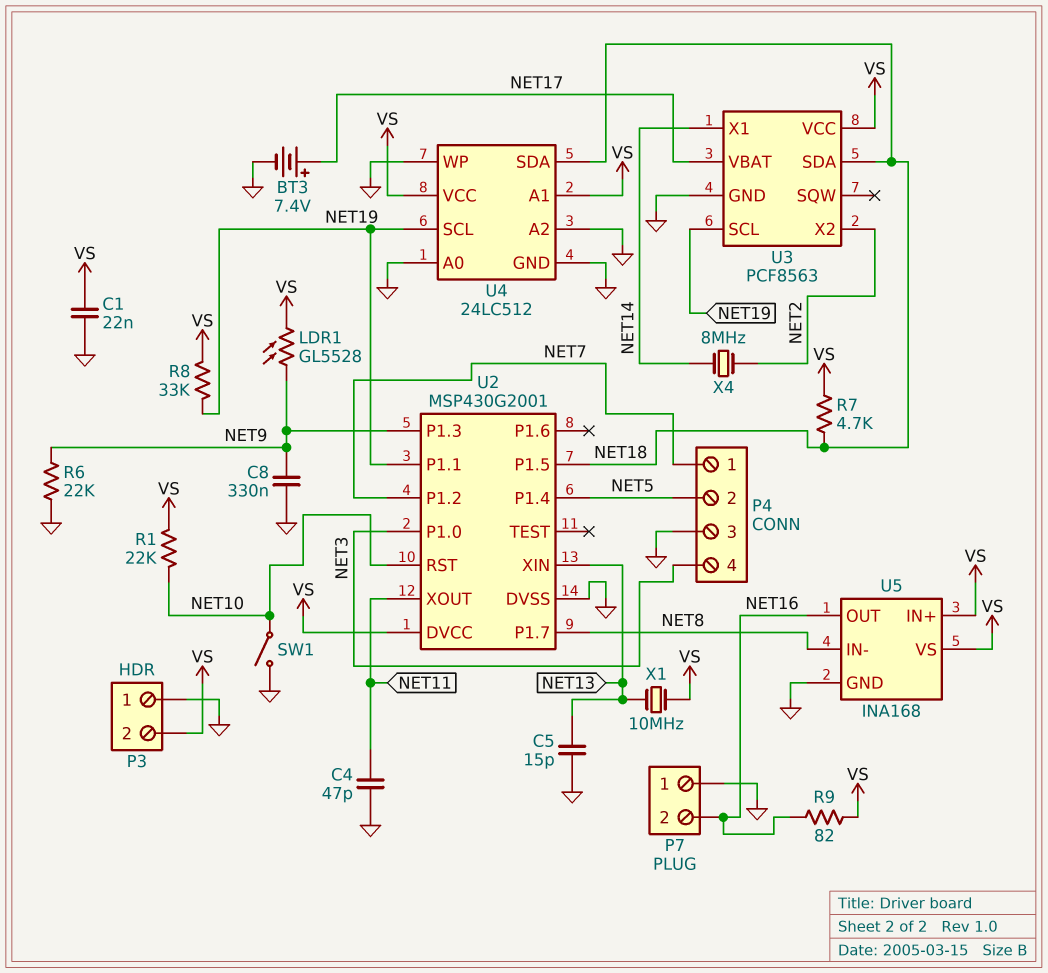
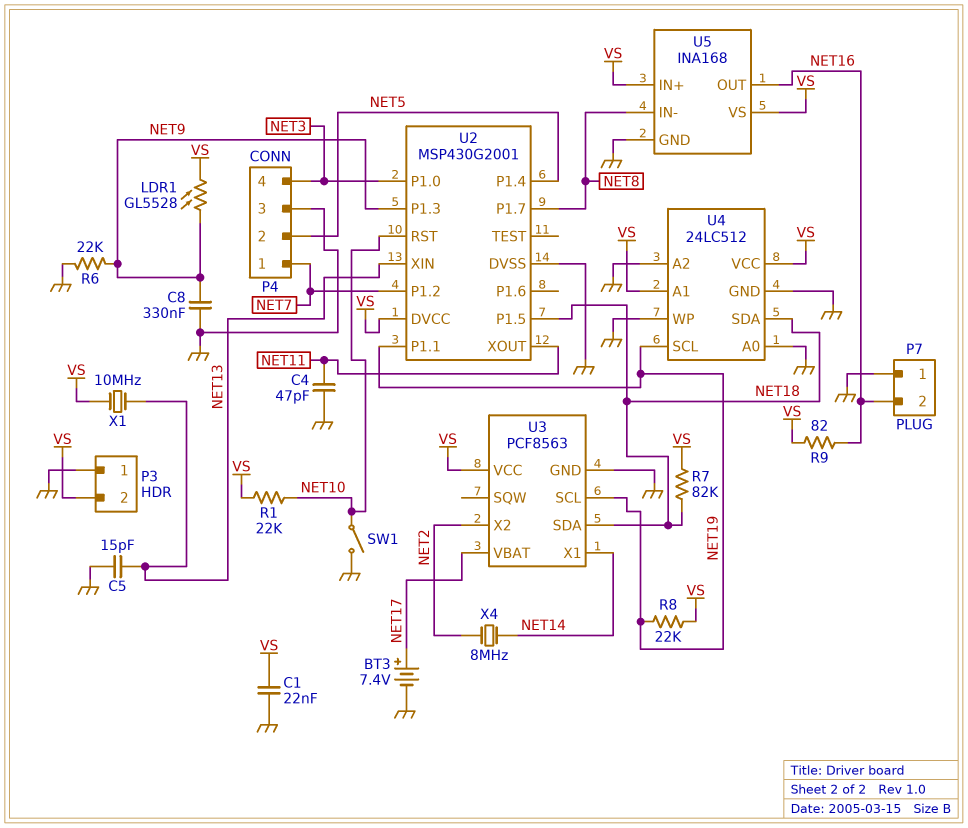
R7: 4.7k (NET18, VS) -> 82k (NET18, VS)
R8: 33k (NET19, VS) -> 22k (NET19, VS)

